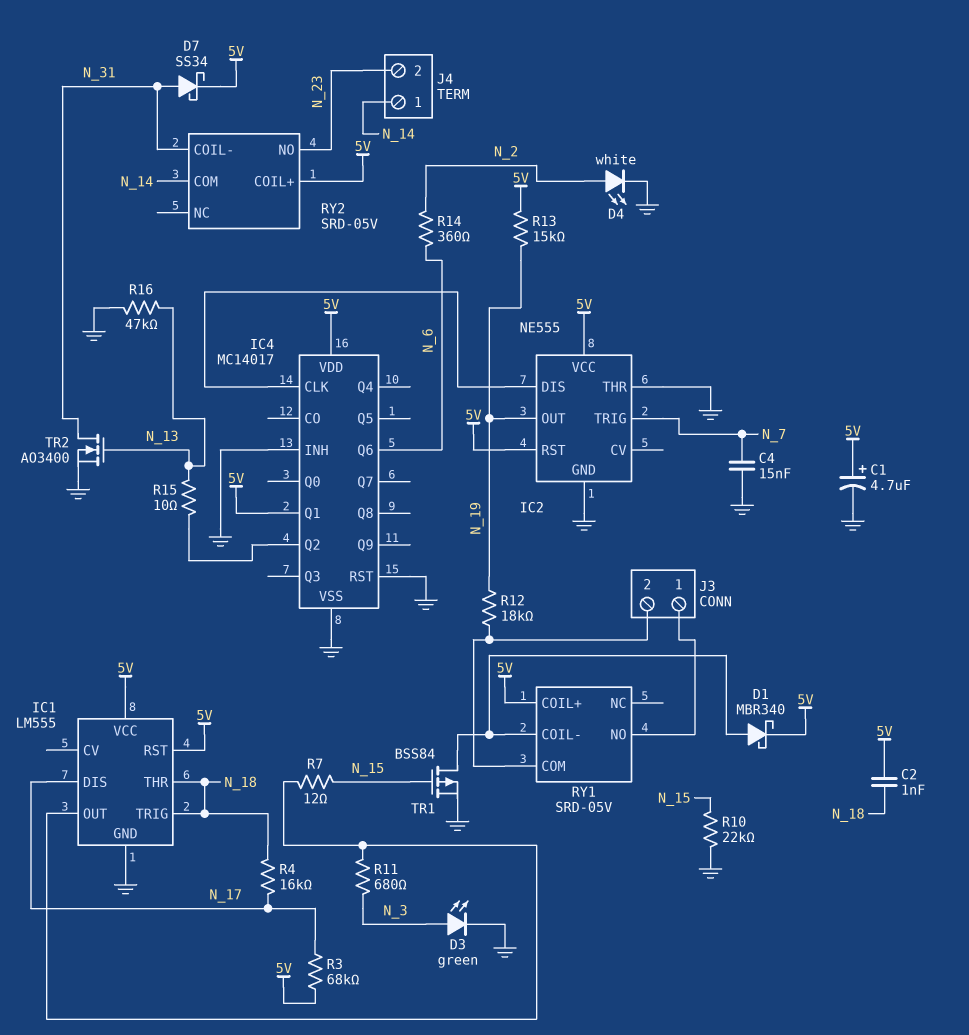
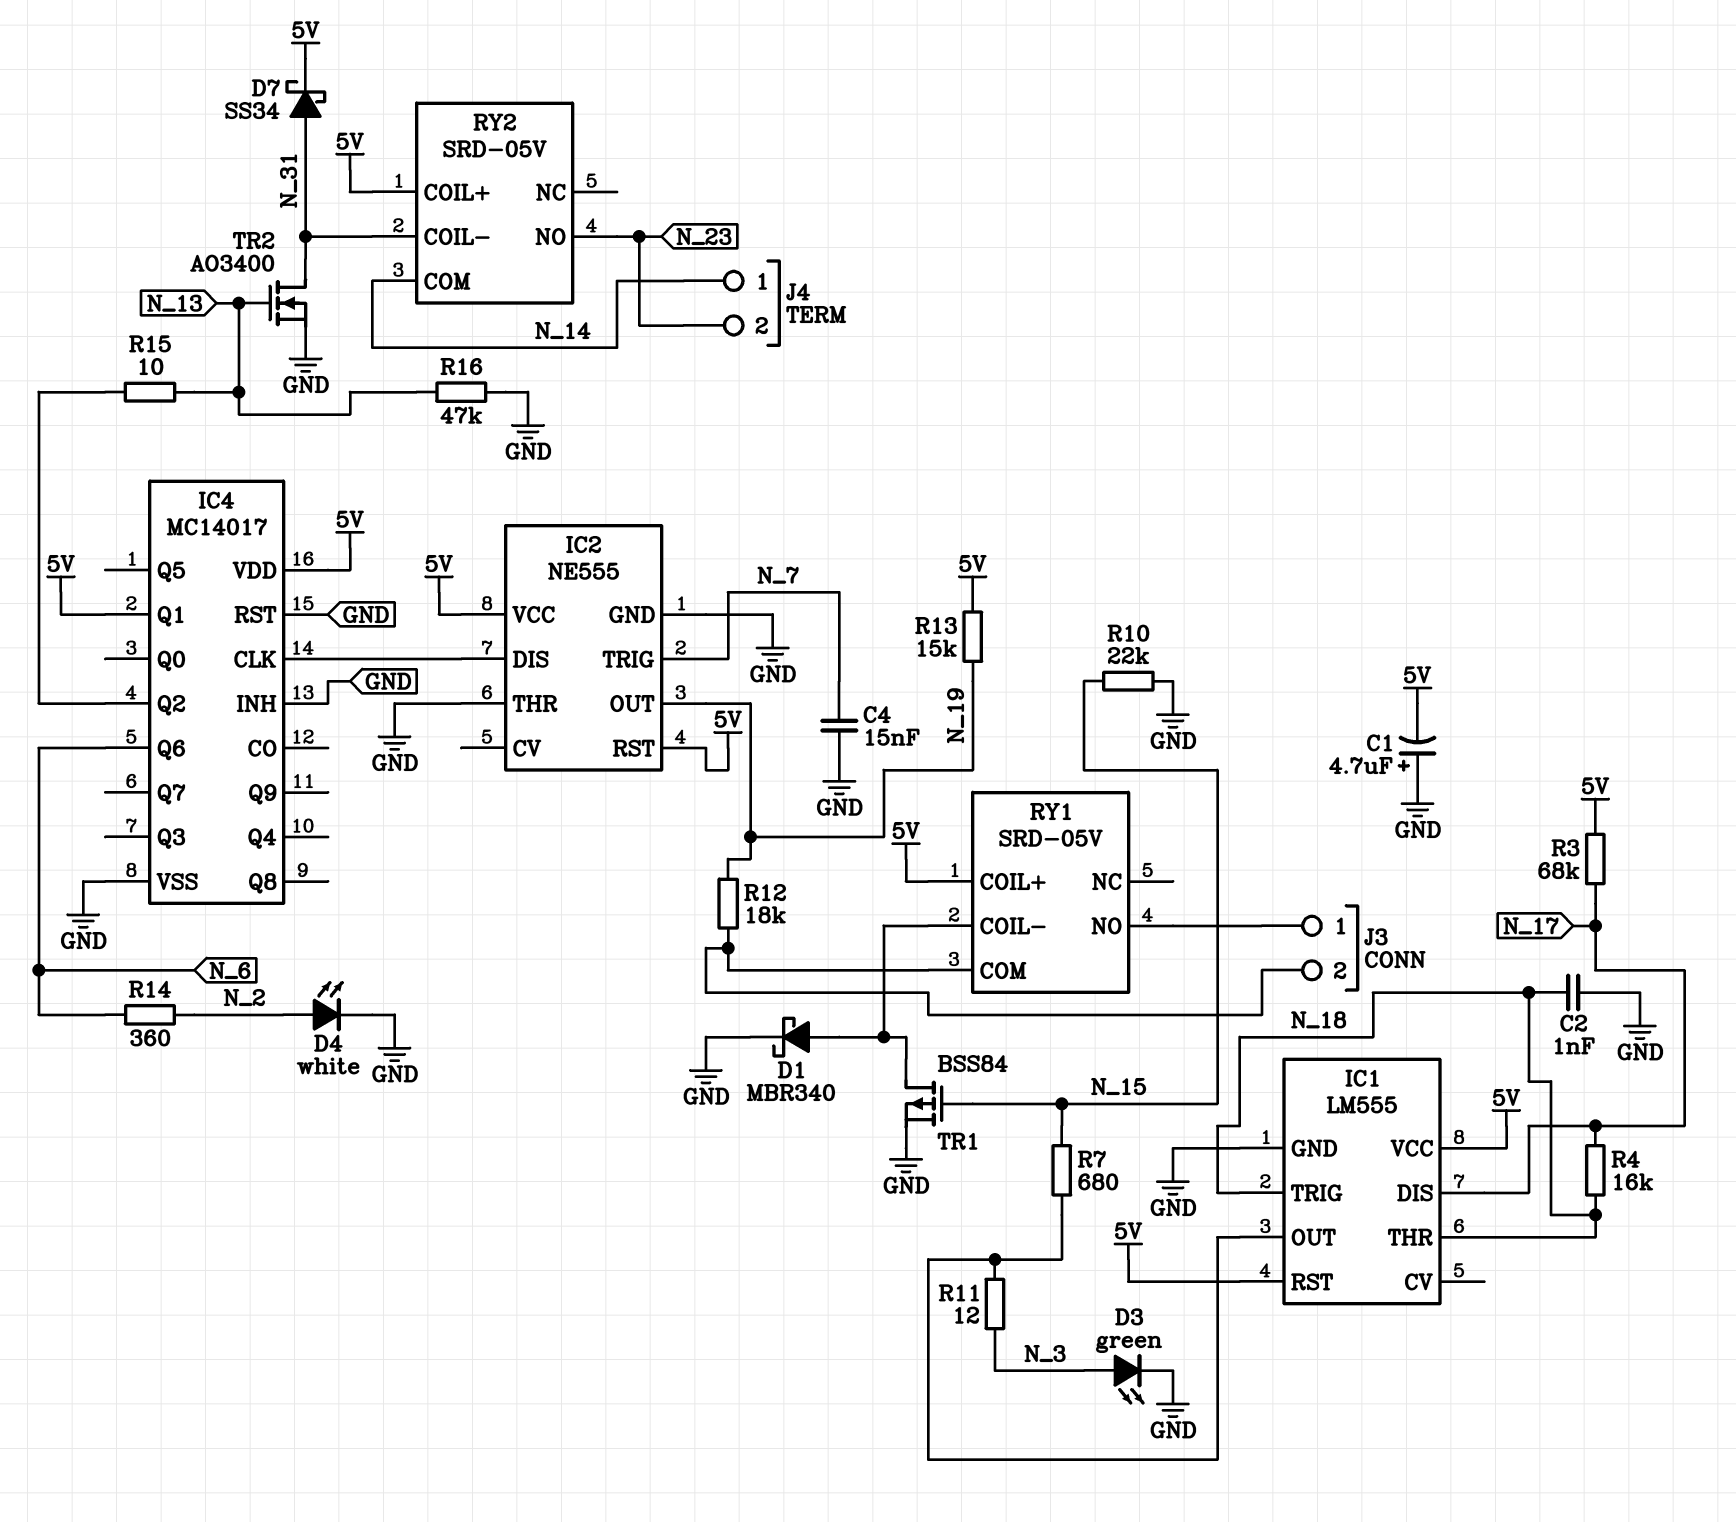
C1: 4.7uF (plus 5V, minus GND) -> 4.7uF (plus GND, minus 5V)
C2: 1nF (5V, N_18) -> 1nF (GND, N_18)
D1: schottky MBR340 (A RY1/COIL-, K 5V) -> schottky MBR340 (A RY1/COIL-, K GND)
R7: 12 (IC1/OUT, N_15) -> 680 (IC1/OUT, N_15)
R11: 680 (IC1/OUT, N_3) -> 12 (IC1/OUT, N_3)

